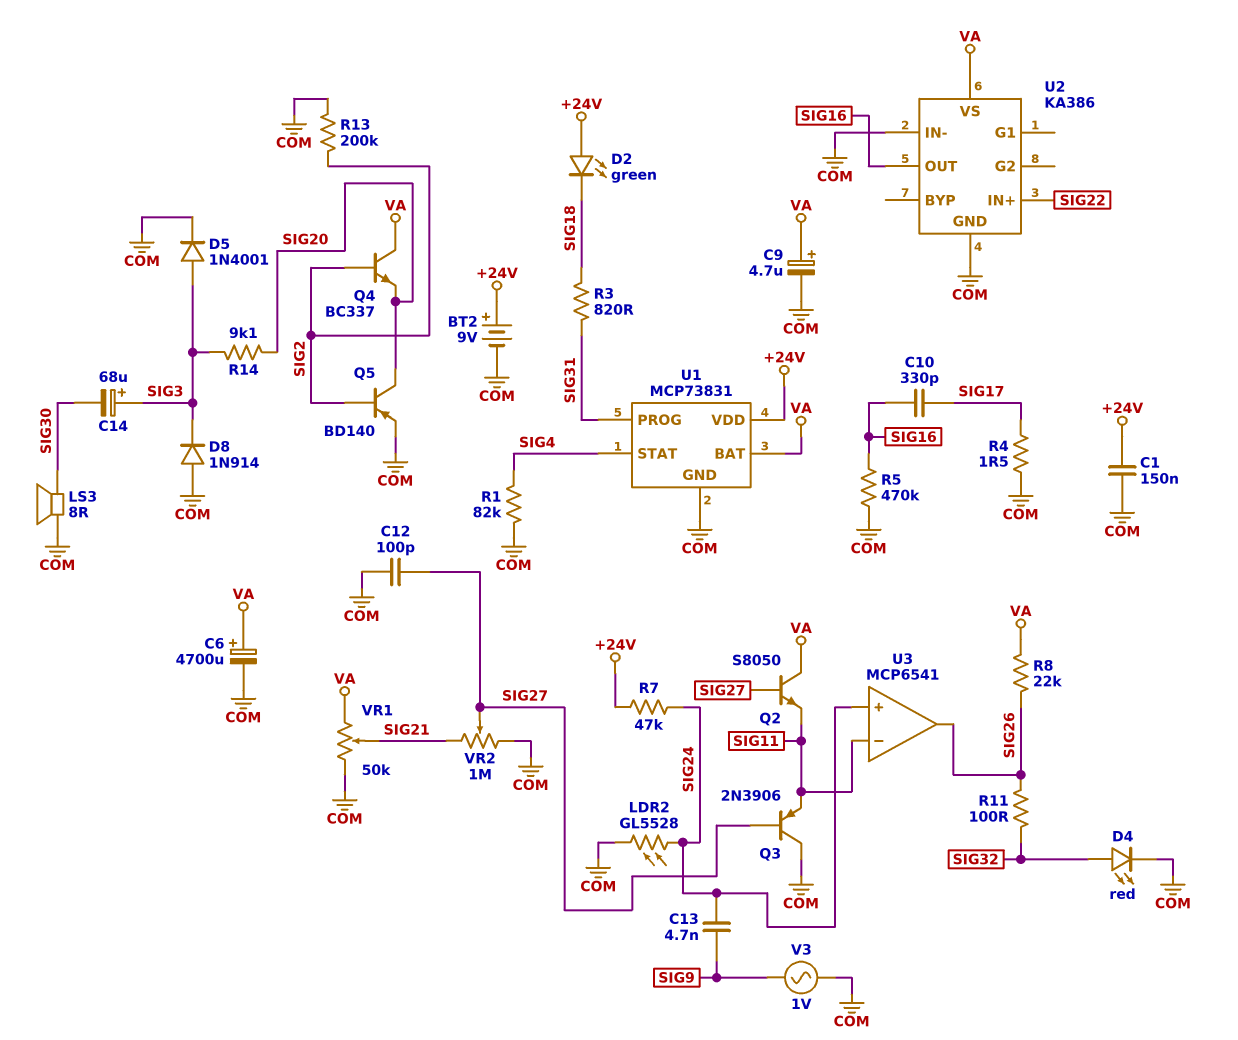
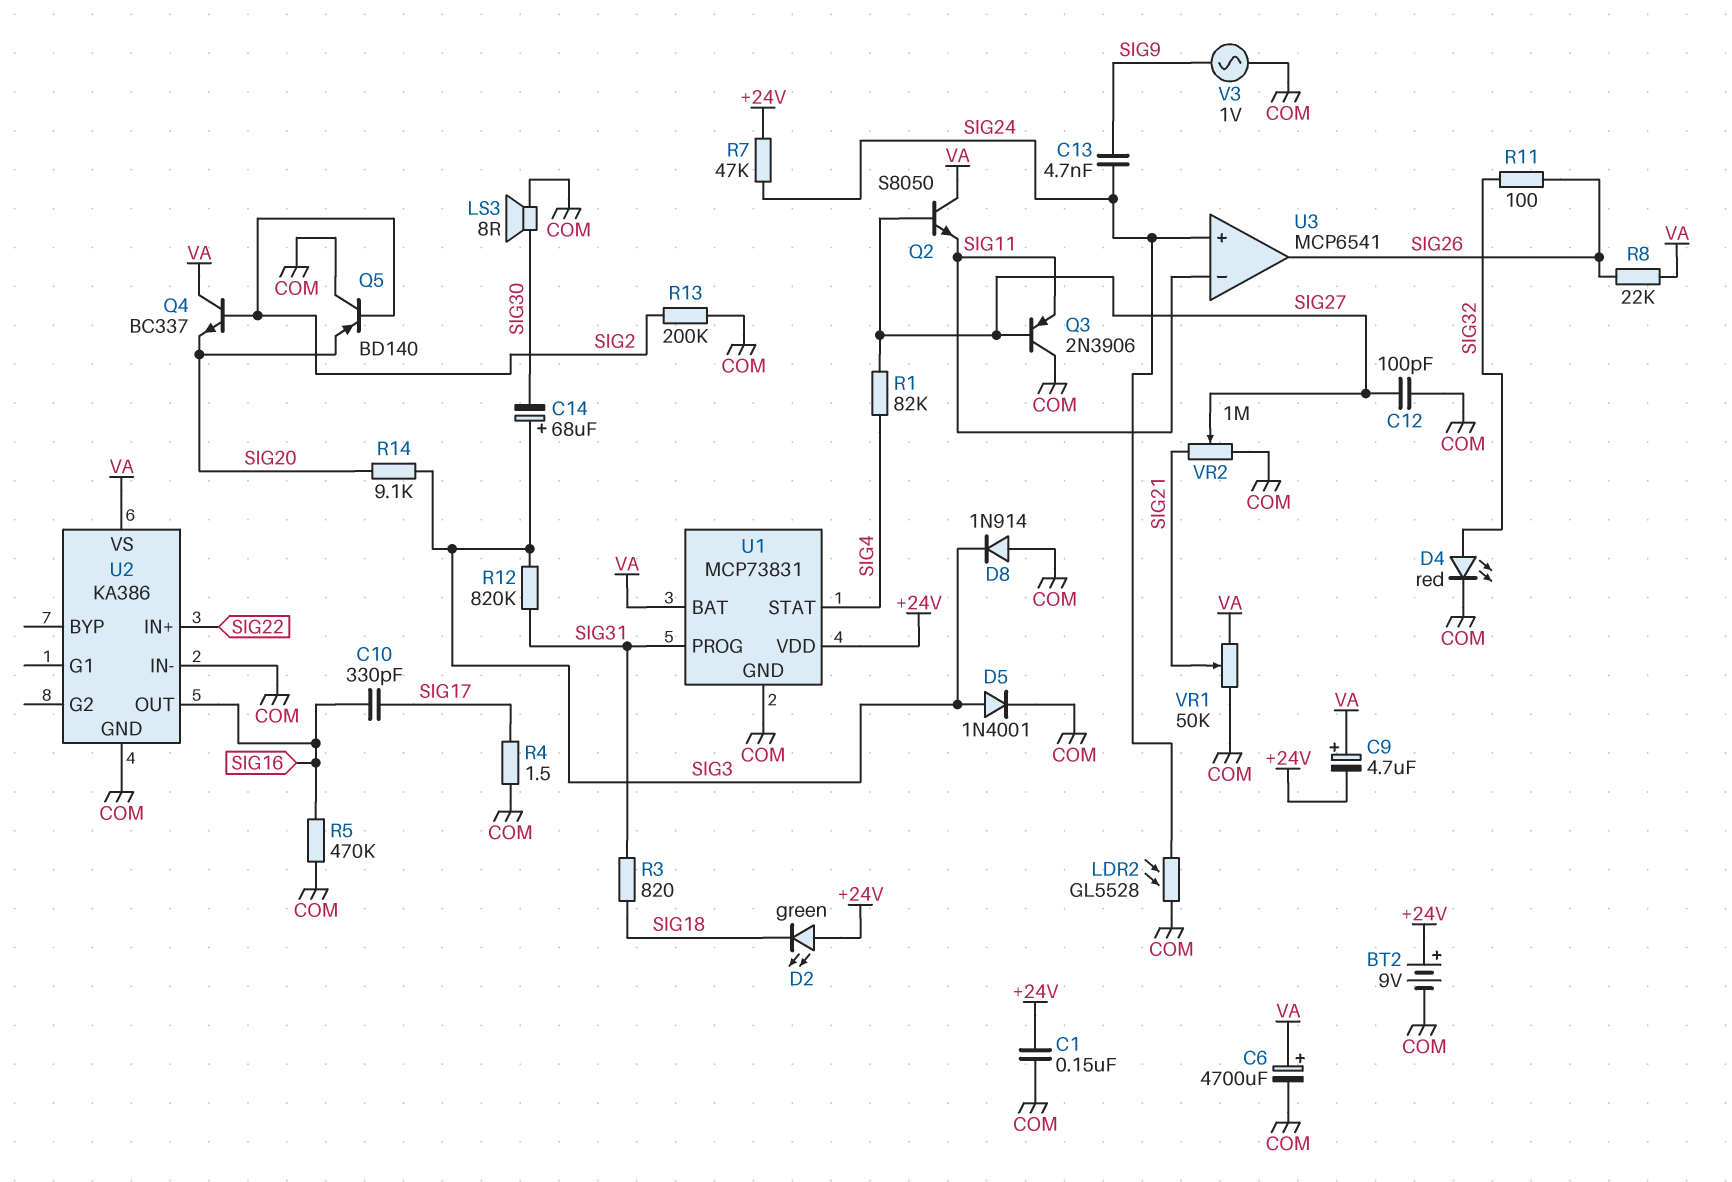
C9: 4.7uF (plus VA, minus COM) -> 4.7uF (plus VA, minus +24V)
Q5: PNP BD140 (B SIG2, C SIG20, E COM) -> PNP BD140 (B SIG2, C COM, E SIG20)
R1: 82k (COM, SIG4) -> 82k (SIG4, SIG27)
R12: none -> 820k (SIG3, SIG31)

